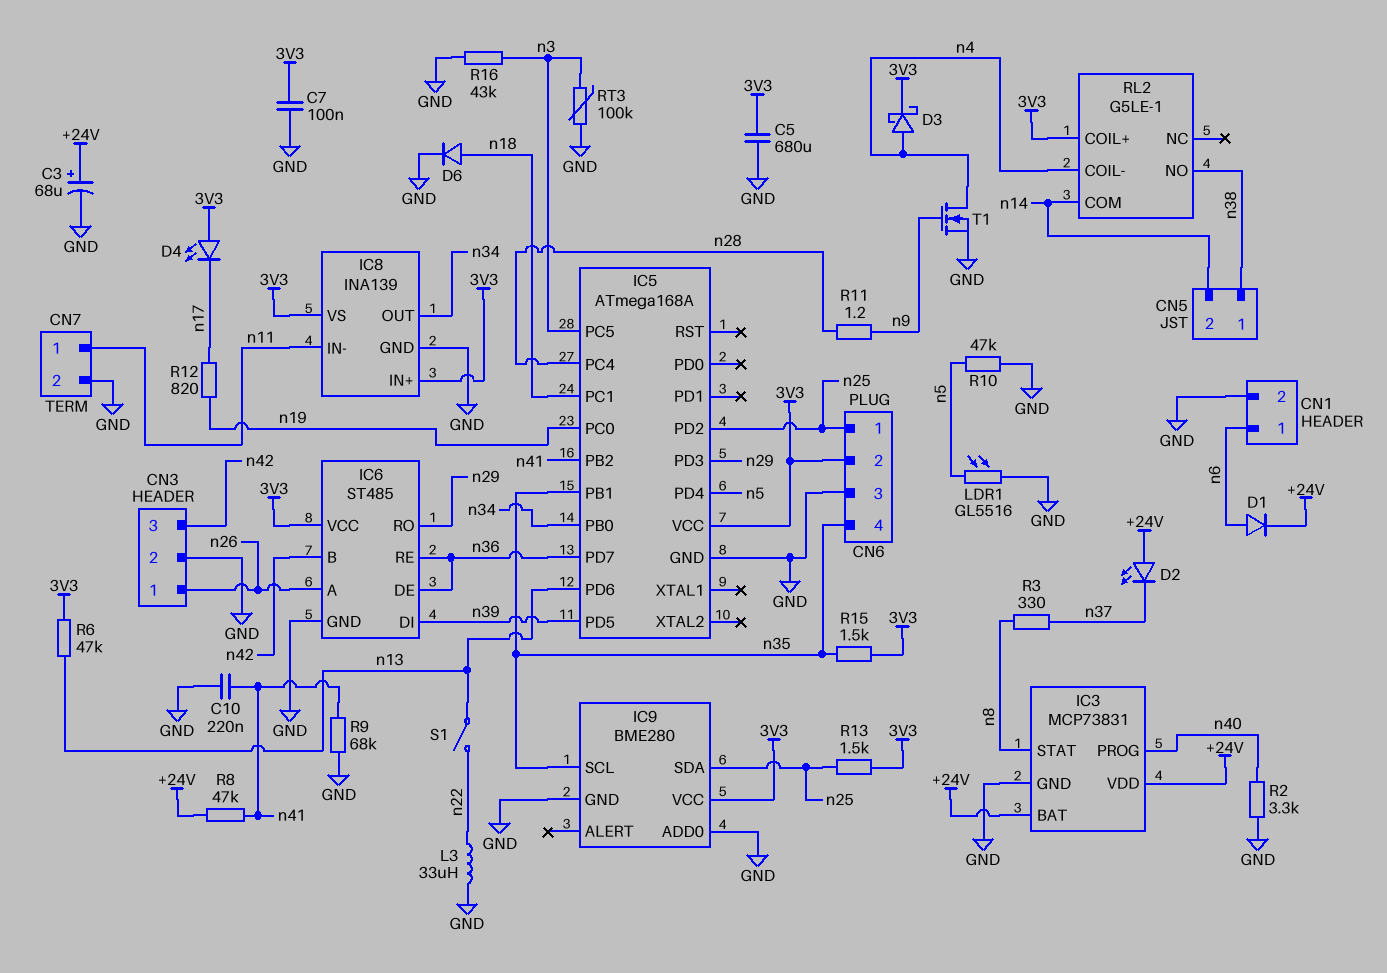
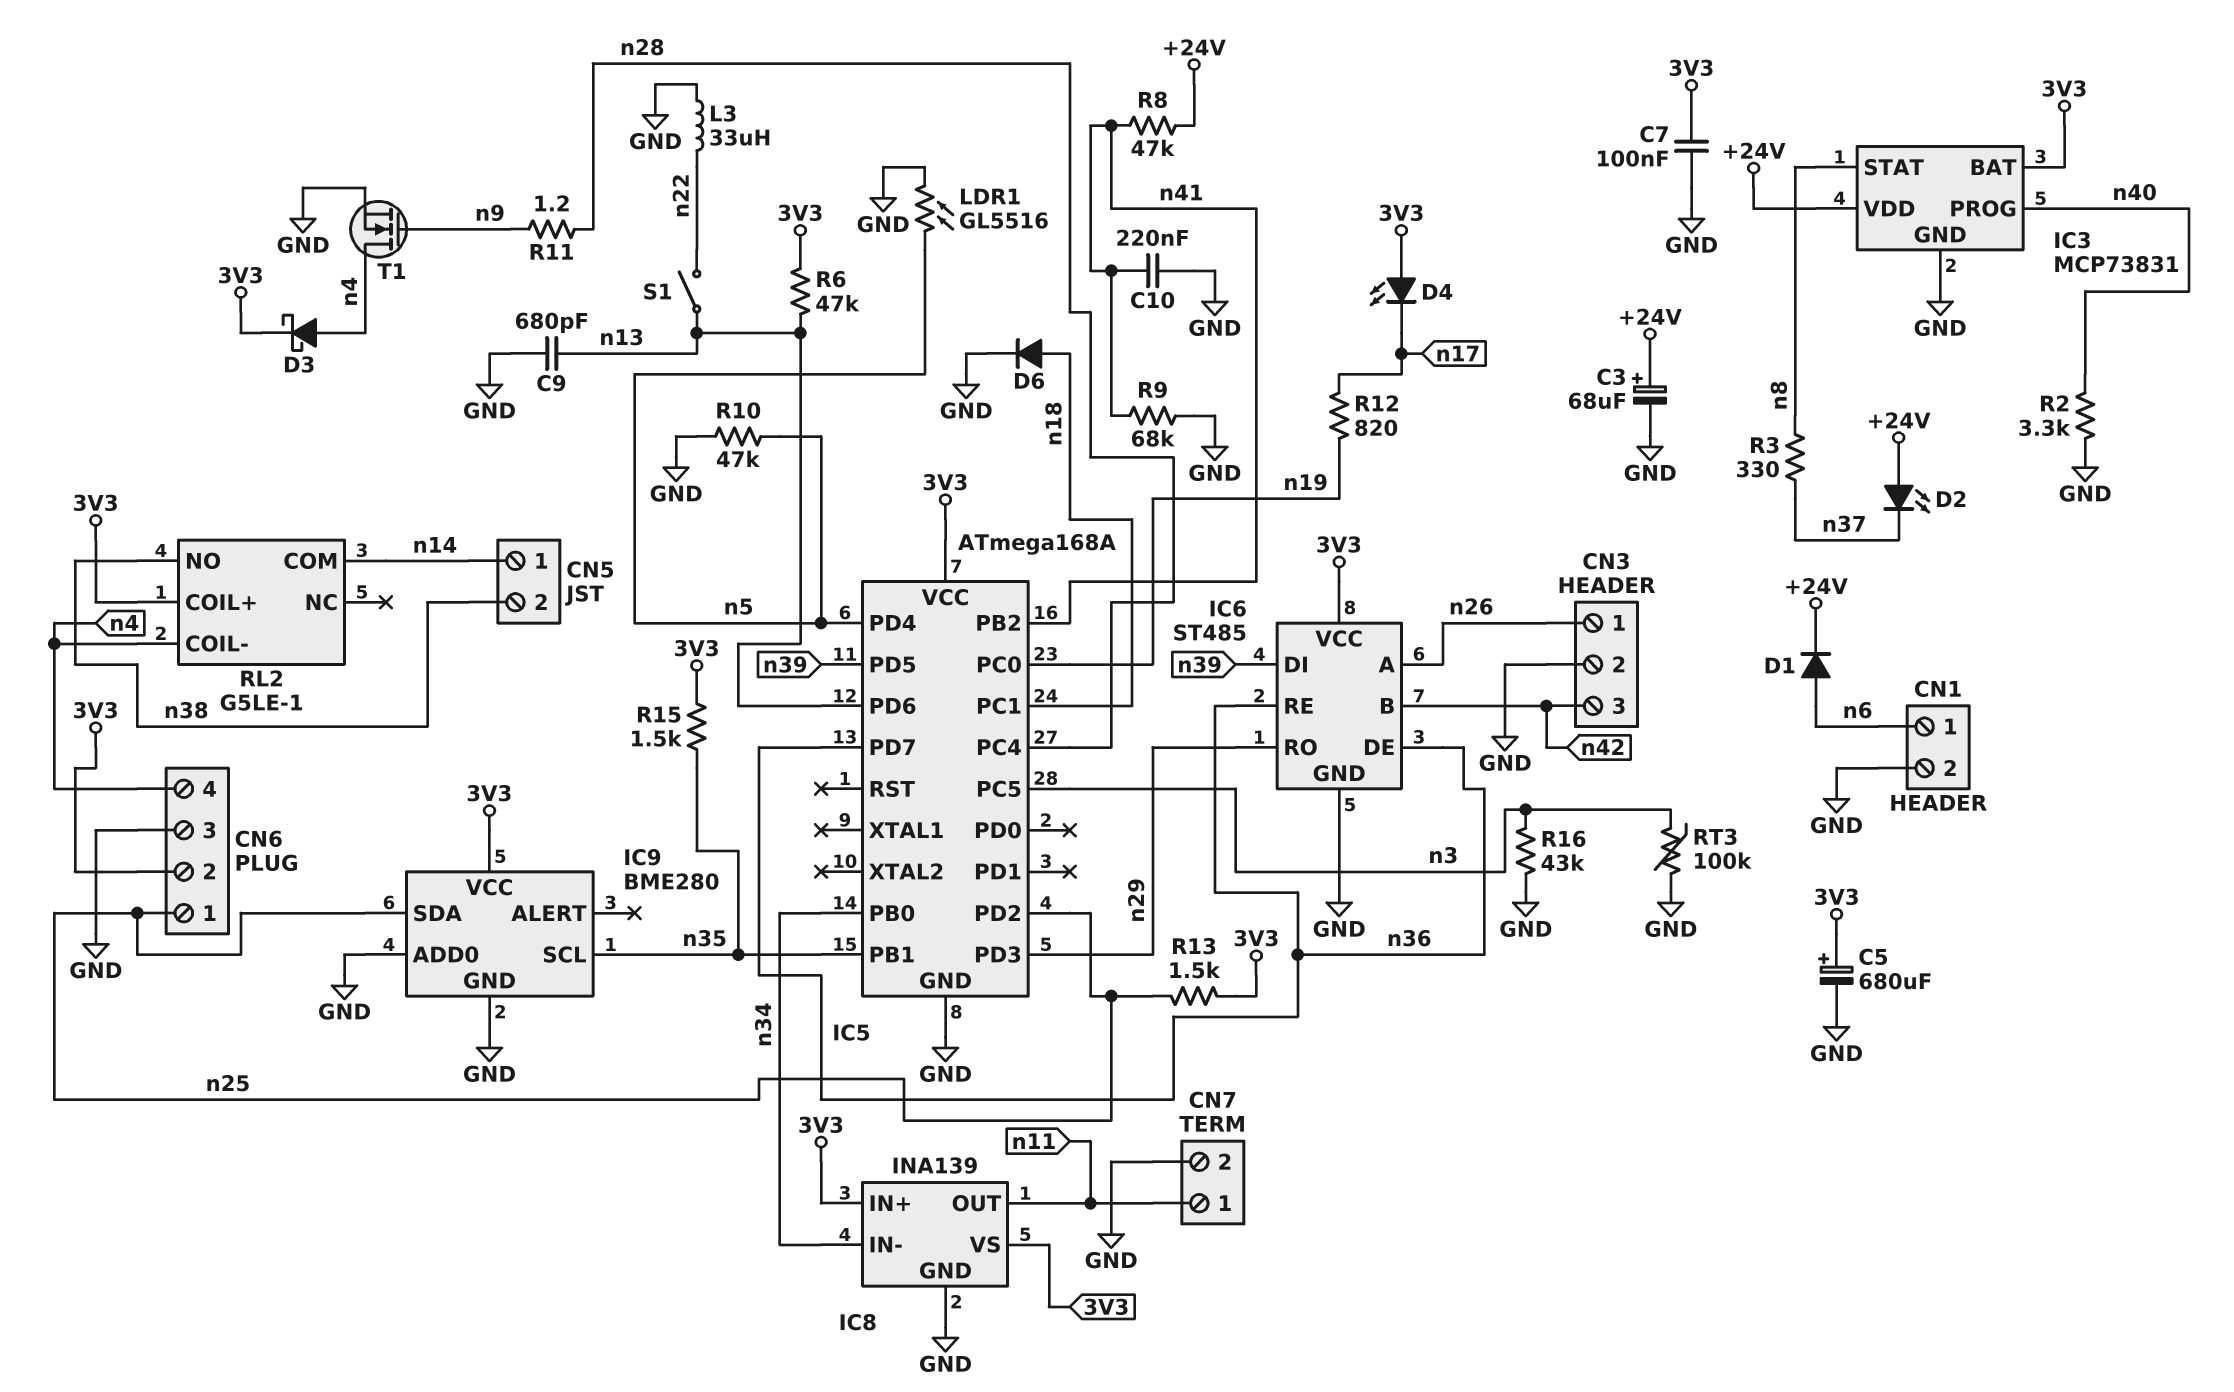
C5: 680uF (3V3, GND) -> 680uF (plus 3V3, minus GND)
C9: none -> 680pF (GND, n13)
CN5 pin 1: n38 -> n14
CN5 pin 2: n14 -> n38
CN6 pin 4: n35 -> n4
IC3 pin BAT: +24V -> 3V3
IC8 pin IN-: n11 -> n34
IC8 pin OUT: n34 -> n11

